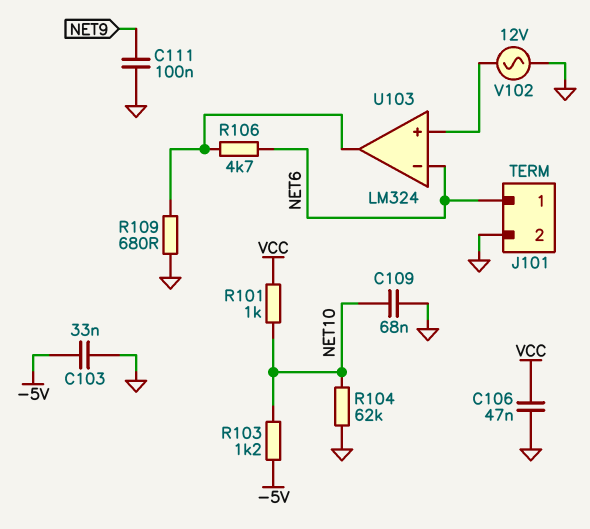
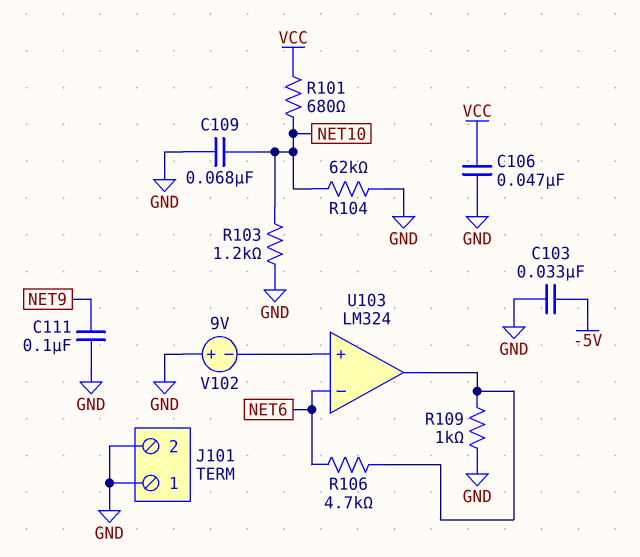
J101 pin 1: NET6 -> GND
R101: 1k (NET10, VCC) -> 680 (NET10, VCC)
R103: 1.2k (-5V, NET10) -> 1.2k (GND, NET10)
R109: 680 (GND, U103/out) -> 1k (GND, U103/out)
V102: AC 12V (GND, U103/in+) -> 9V (plus GND, minus U103/in+)

